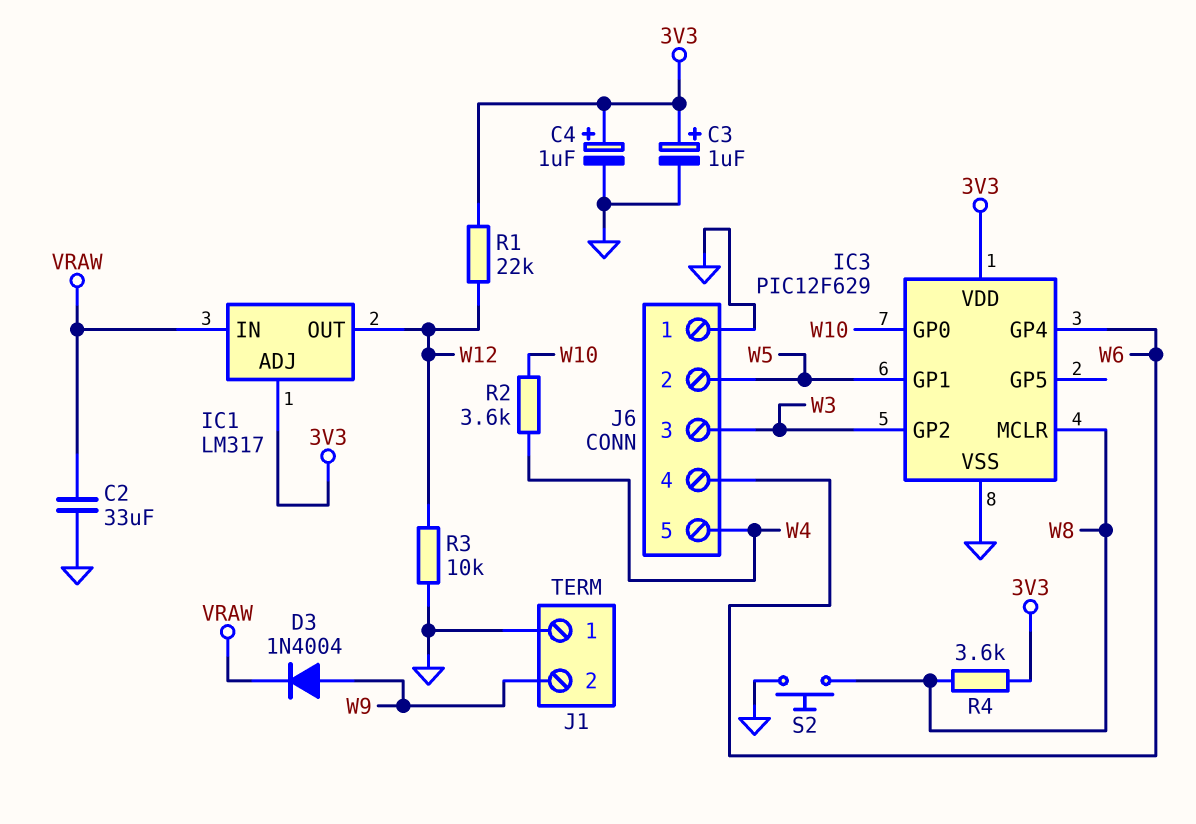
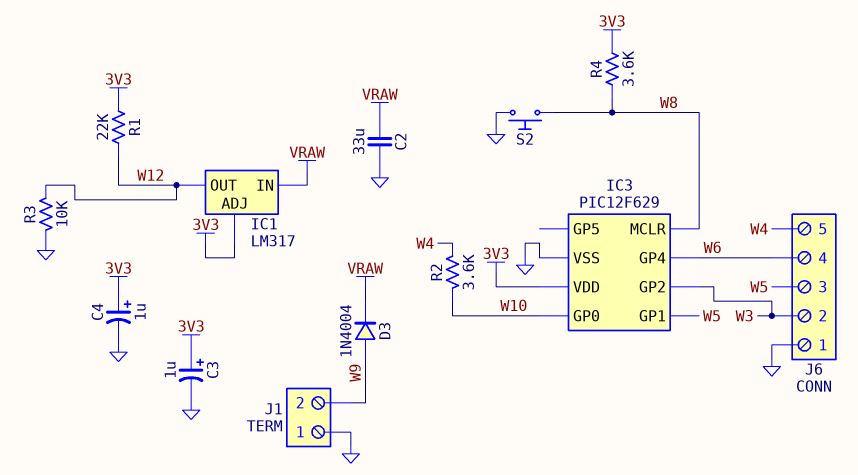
J6 pin 2: W5 -> W3
J6 pin 3: W3 -> W5

